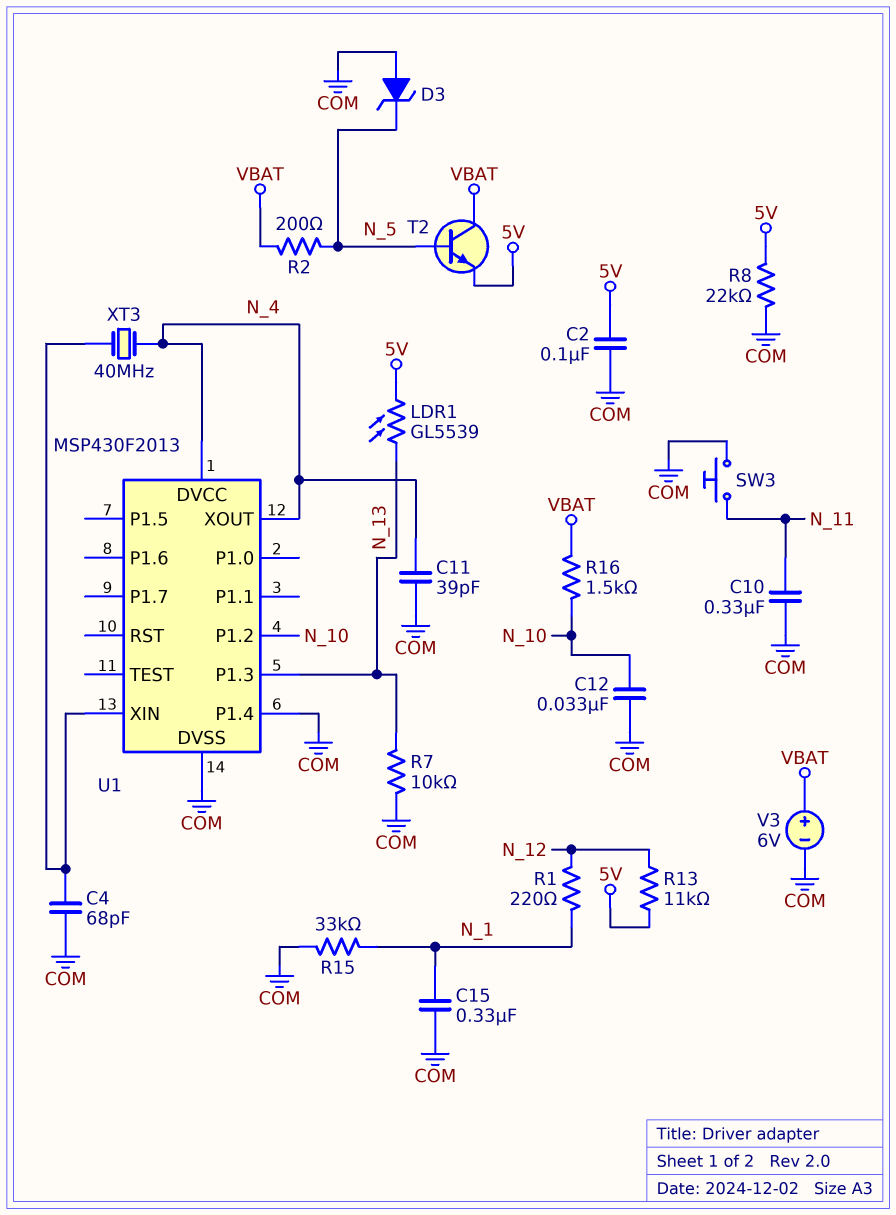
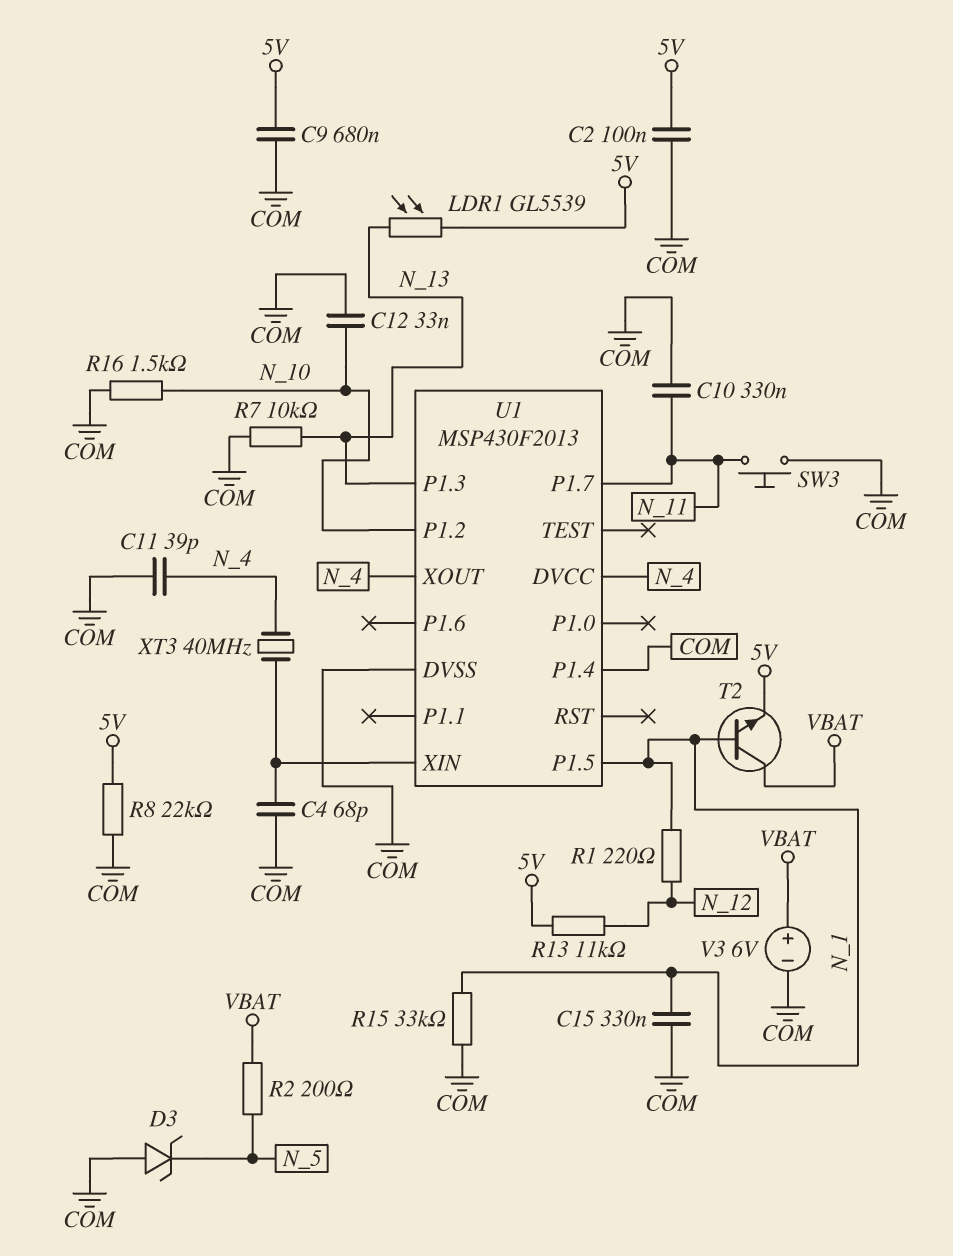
C9: none -> 680nF (5V, COM)
R16: 1.5k (N_10, VBAT) -> 1.5k (COM, N_10)
T2: NPN (B N_5, C VBAT, E 5V) -> NPN (B N_1, C VBAT, E 5V)
U1 pin P1.5: none -> N_1
U1 pin P1.7: none -> N_11

